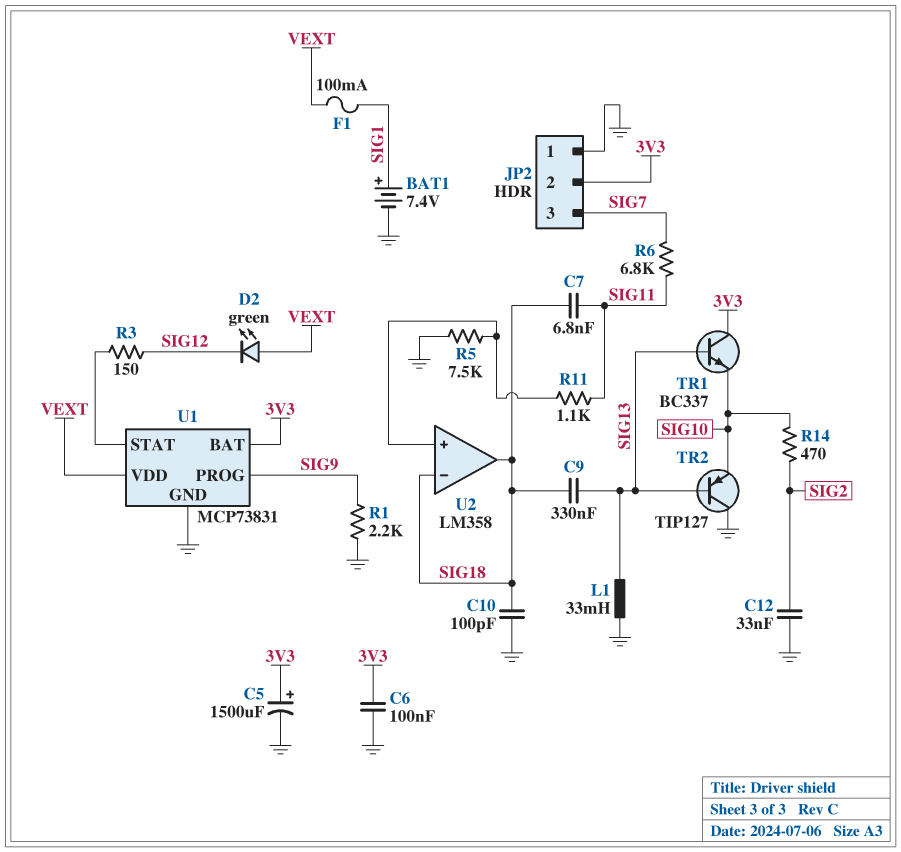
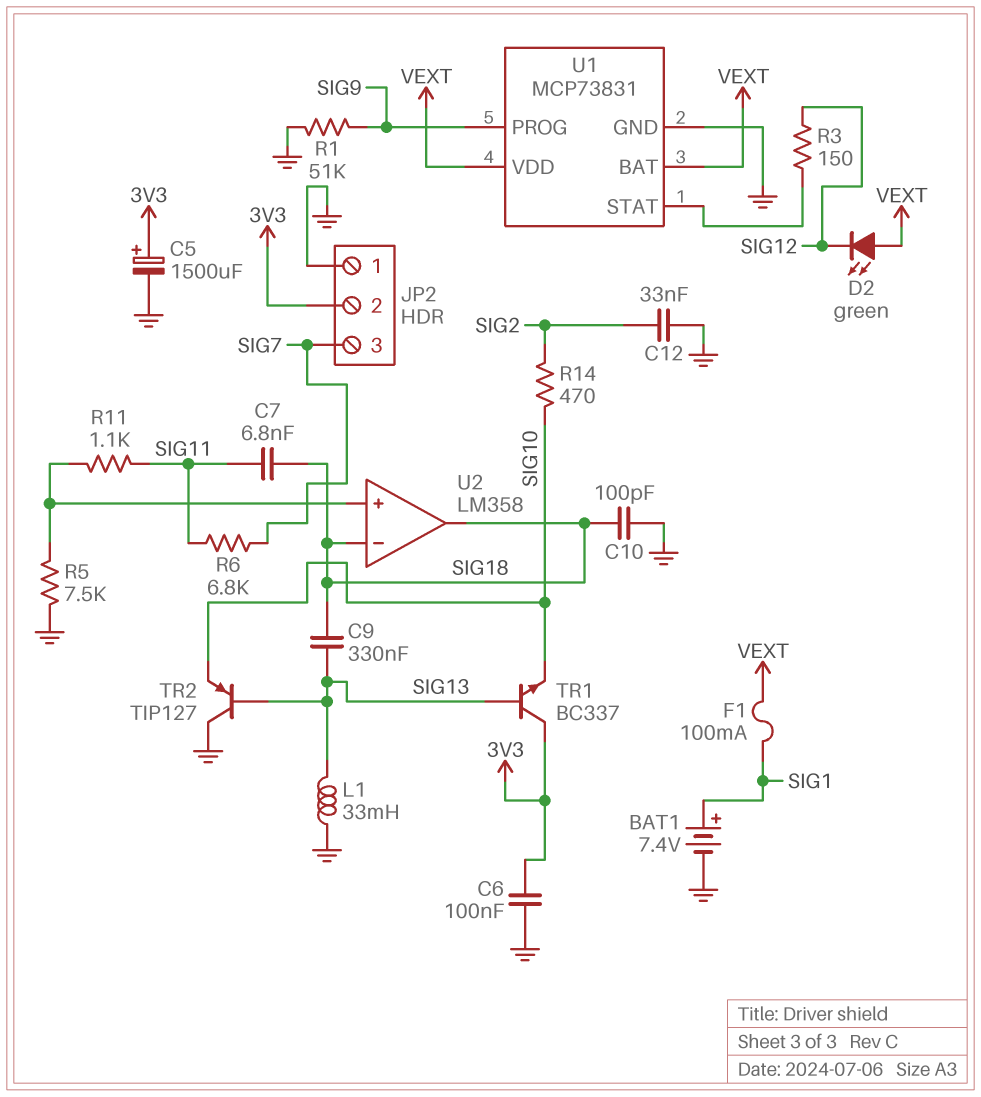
R1: 2.2k (GND, SIG9) -> 51k (GND, SIG9)
U1 pin BAT: 3V3 -> VEXT

